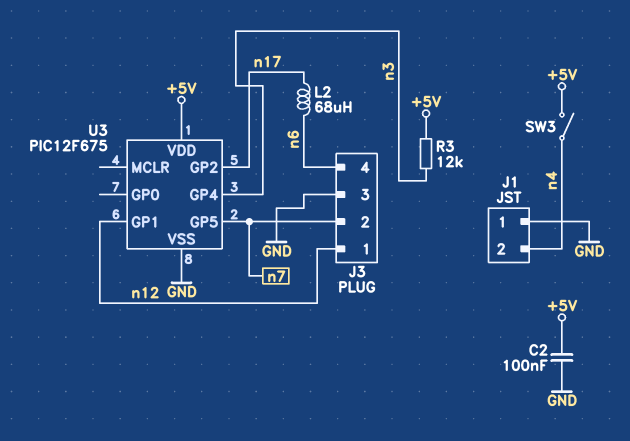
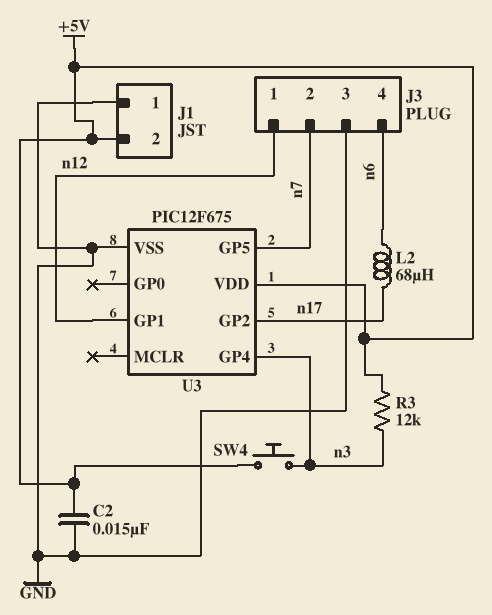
C2: 100nF (+5V, GND) -> 15nF (+5V, GND)
J1 pin 2: n4 -> +5V
SW3: switch (+5V, n4) -> none
SW4: none -> button (+5V, n3)

